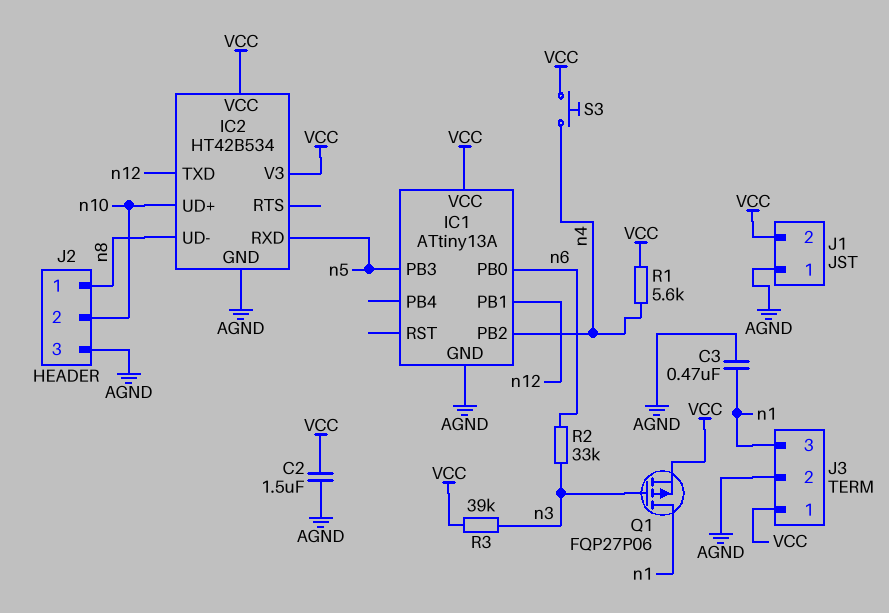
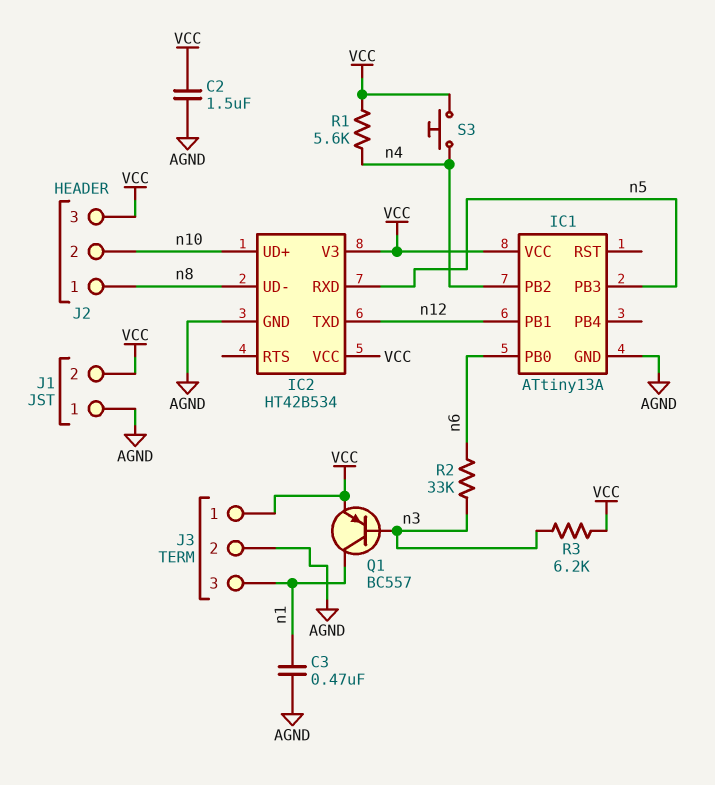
J2 pin 3: AGND -> VCC
Q1: PMOS FQP27P06 (G n3, D n1, S VCC) -> PNP BC557 (B n3, C n1, E VCC)
R3: 39k (VCC, n3) -> 6.2k (VCC, n3)

